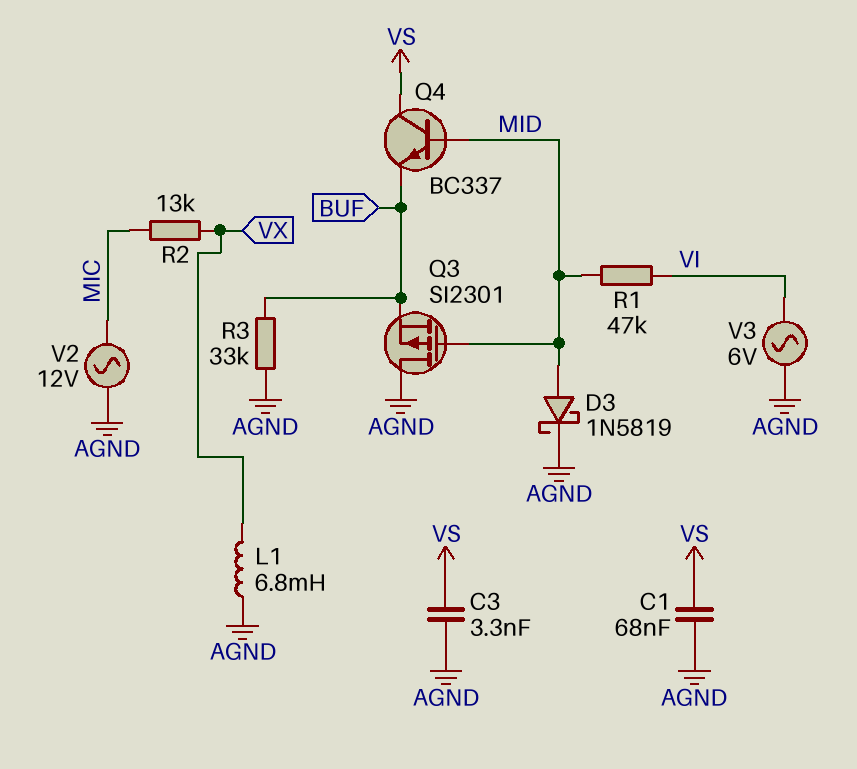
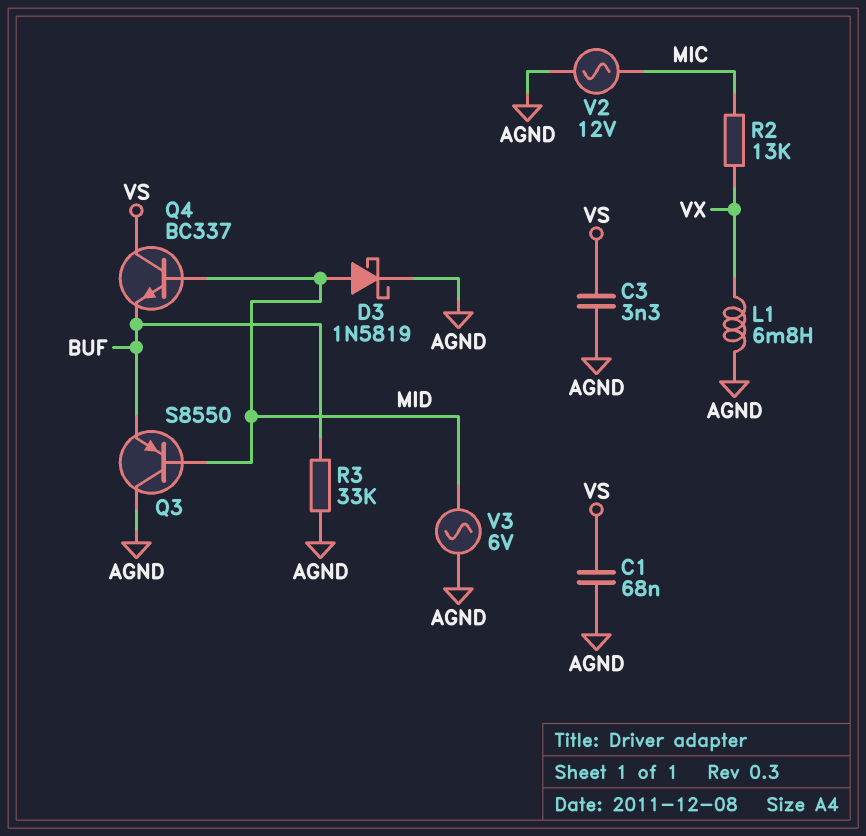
Q3: PMOS SI2301 (G MID, D AGND, S BUF) -> PNP S8550 (B MID, C AGND, E BUF)
R1: 47k (MID, VI) -> none
V3: AC 6V (AGND, VI) -> AC 6V (AGND, MID)

